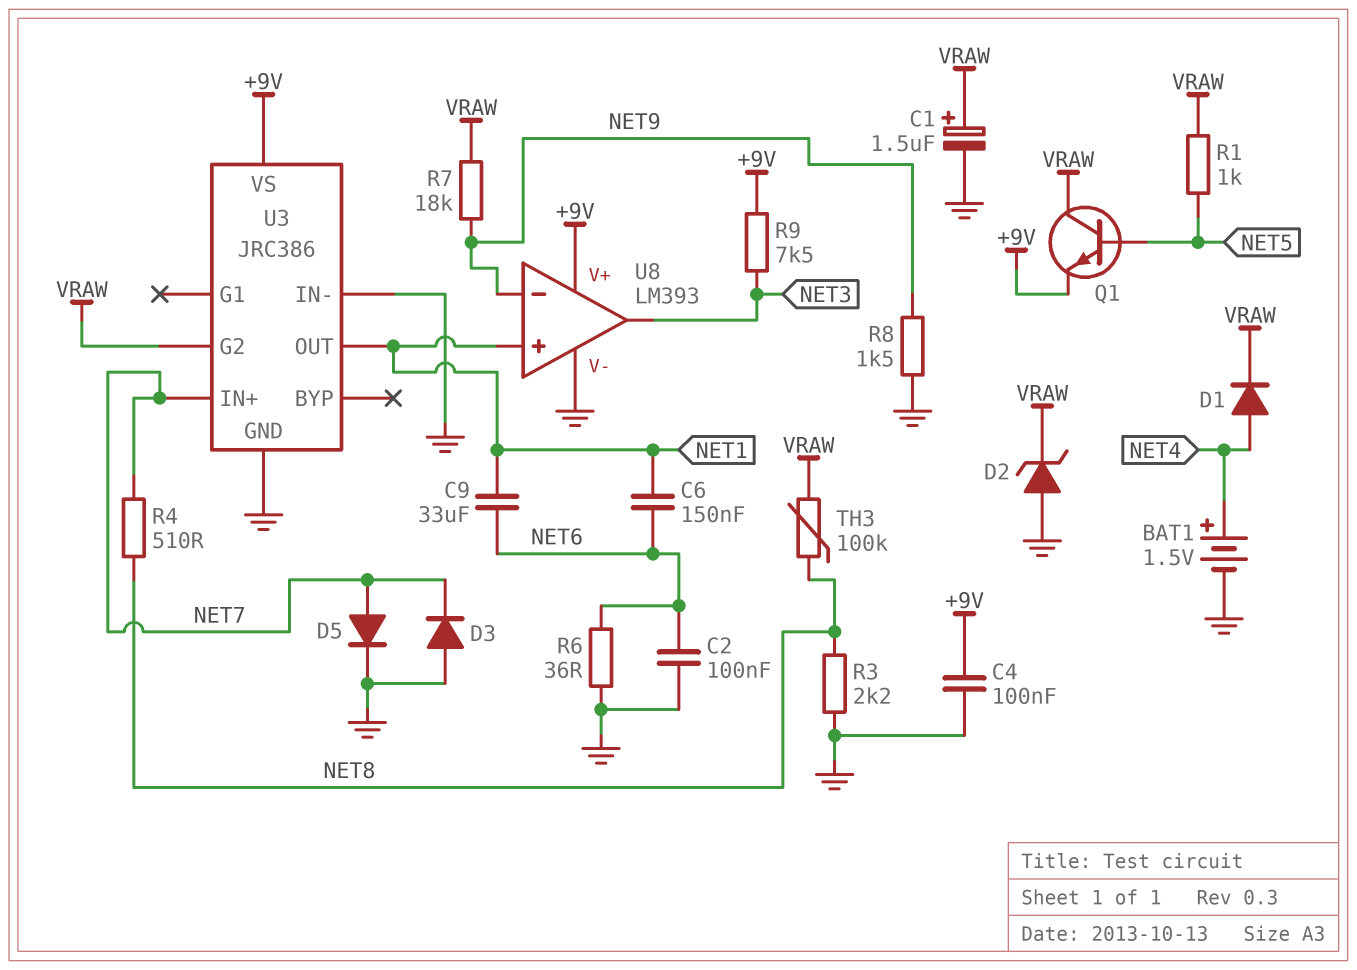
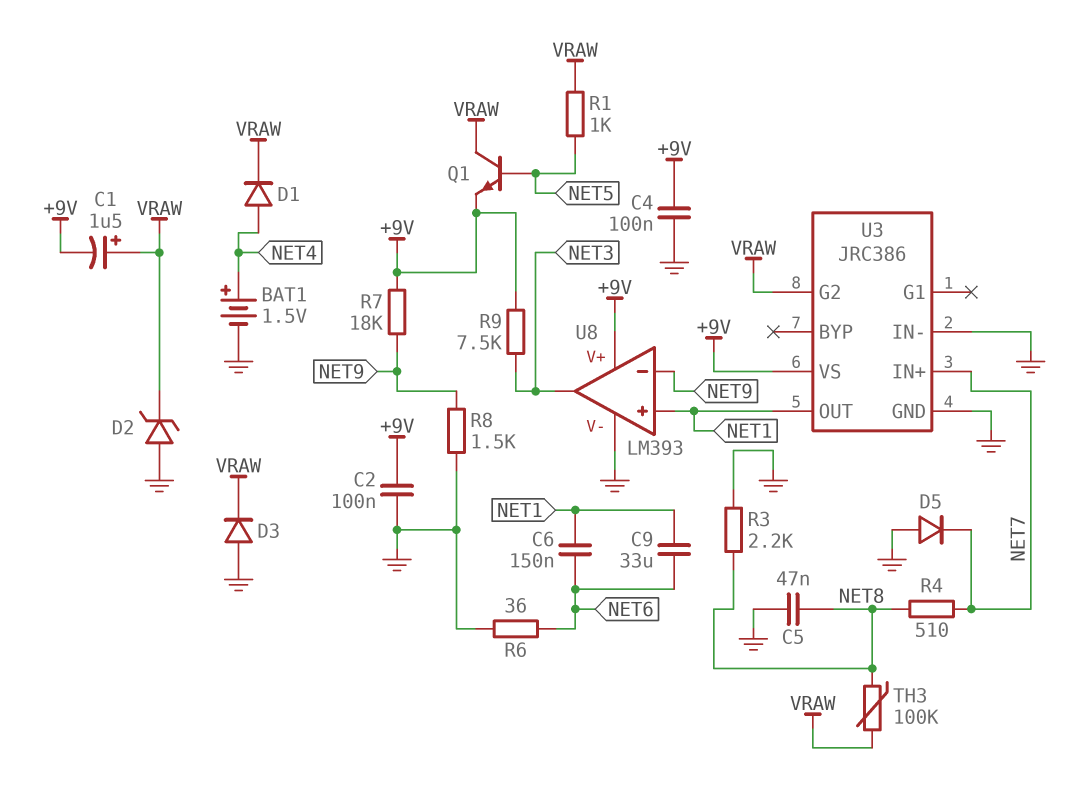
C1: 1.5uF (plus VRAW, minus GND) -> 1.5uF (plus VRAW, minus +9V)
C2: 100nF (GND, NET6) -> 100nF (+9V, GND)
C5: none -> 47nF (GND, NET8)
D3: diode (A GND, K NET7) -> diode (A GND, K VRAW)
D5: diode (A NET7, K GND) -> diode (A GND, K NET7)
R7: 18k (NET9, VRAW) -> 18k (+9V, NET9)

